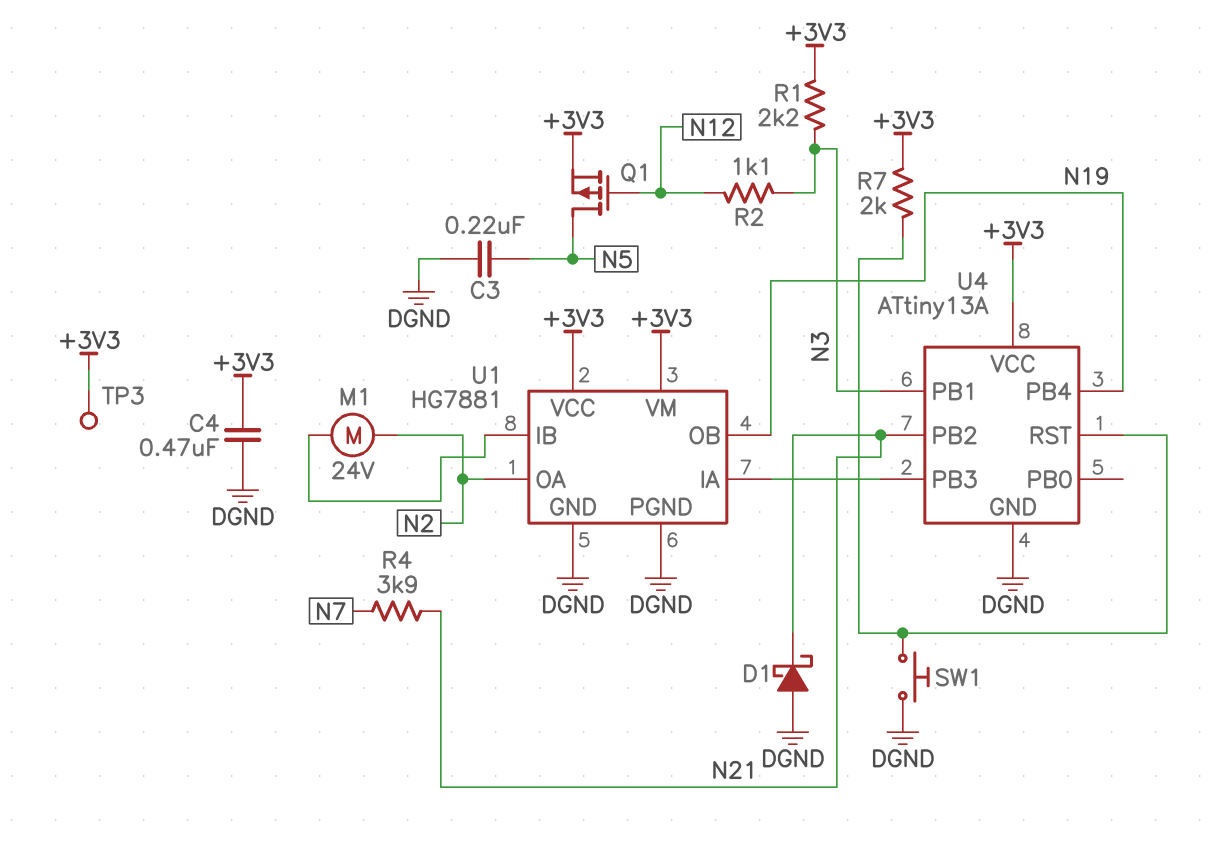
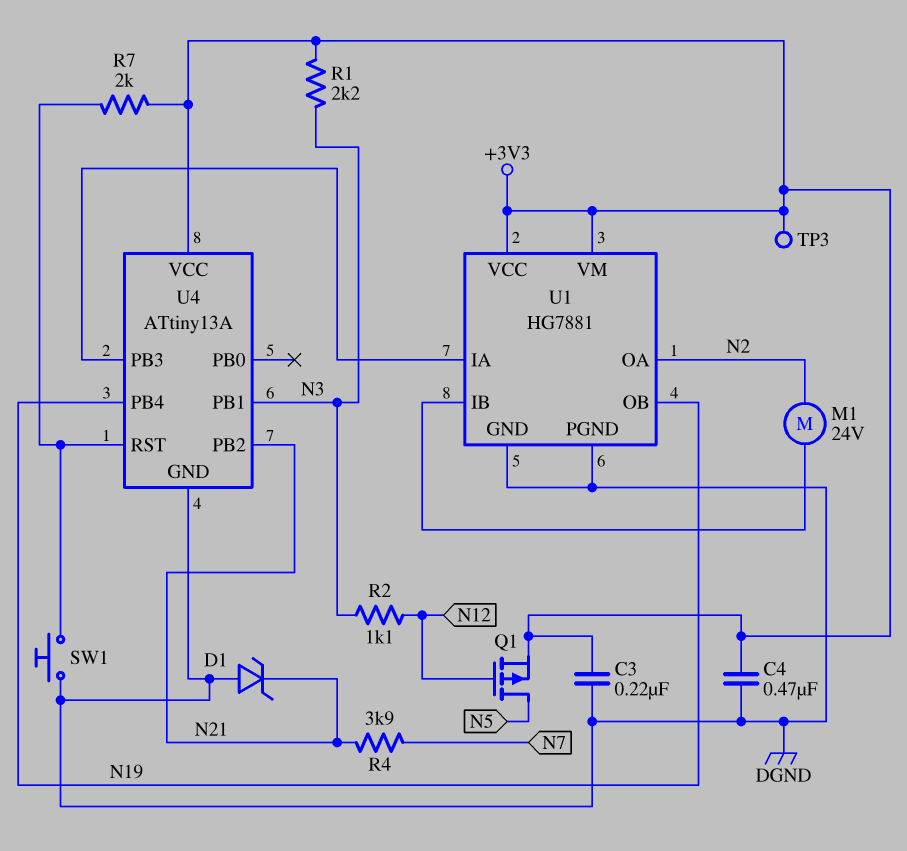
C3: 220nF (DGND, N5) -> 220nF (+3V3, DGND)
D1: schottky (A DGND, K N21) -> zener (A DGND, K N21)

